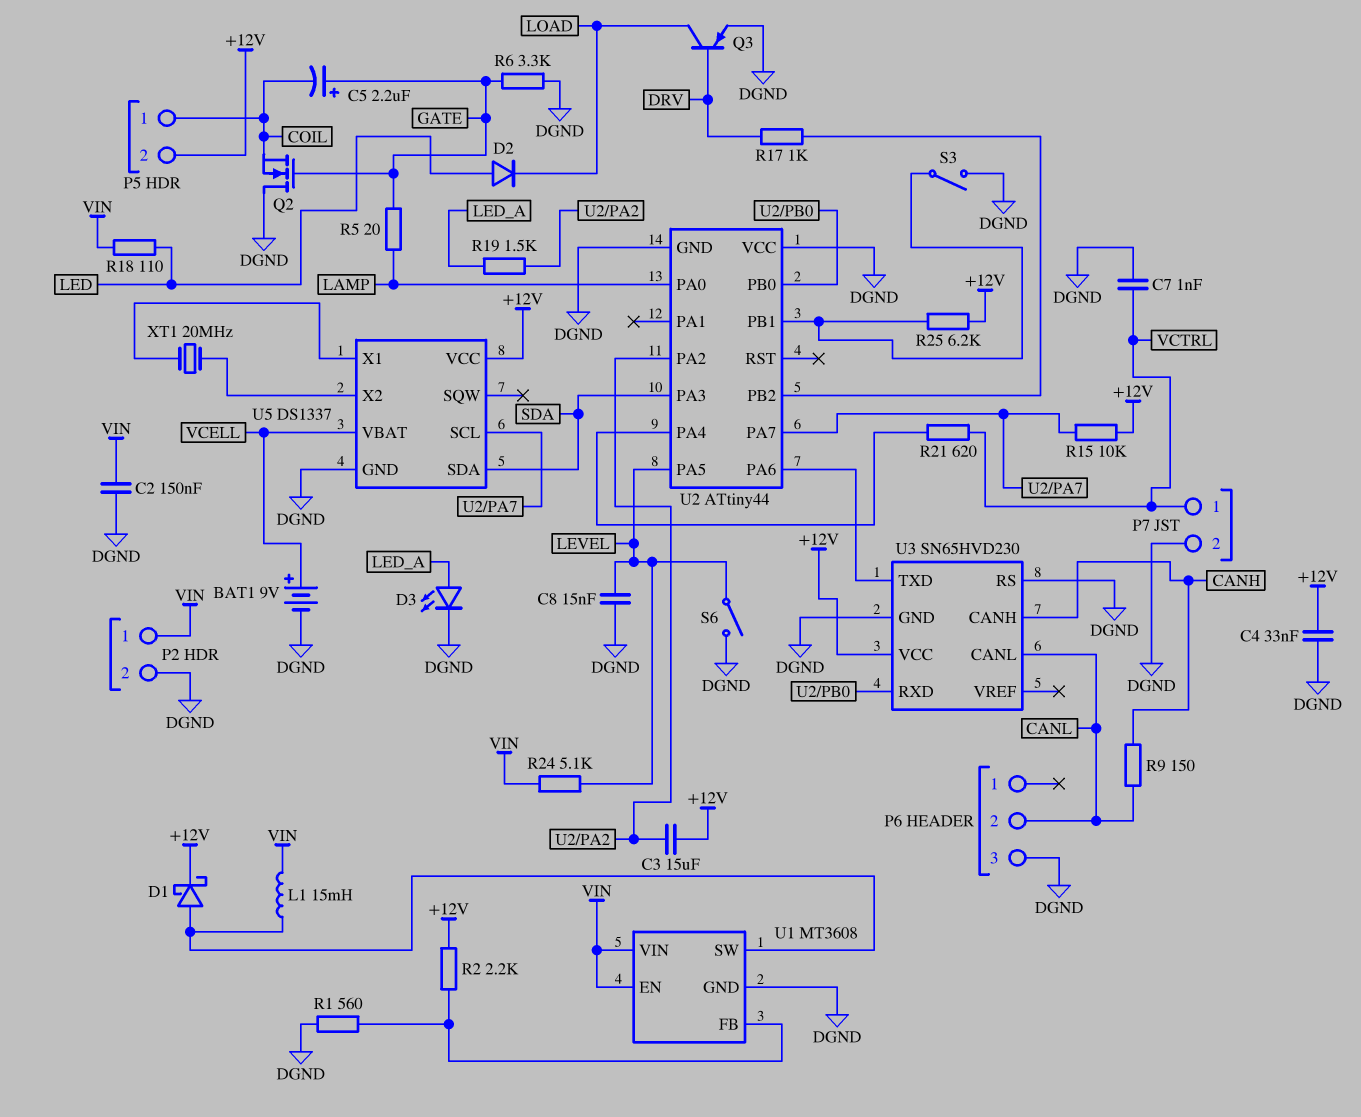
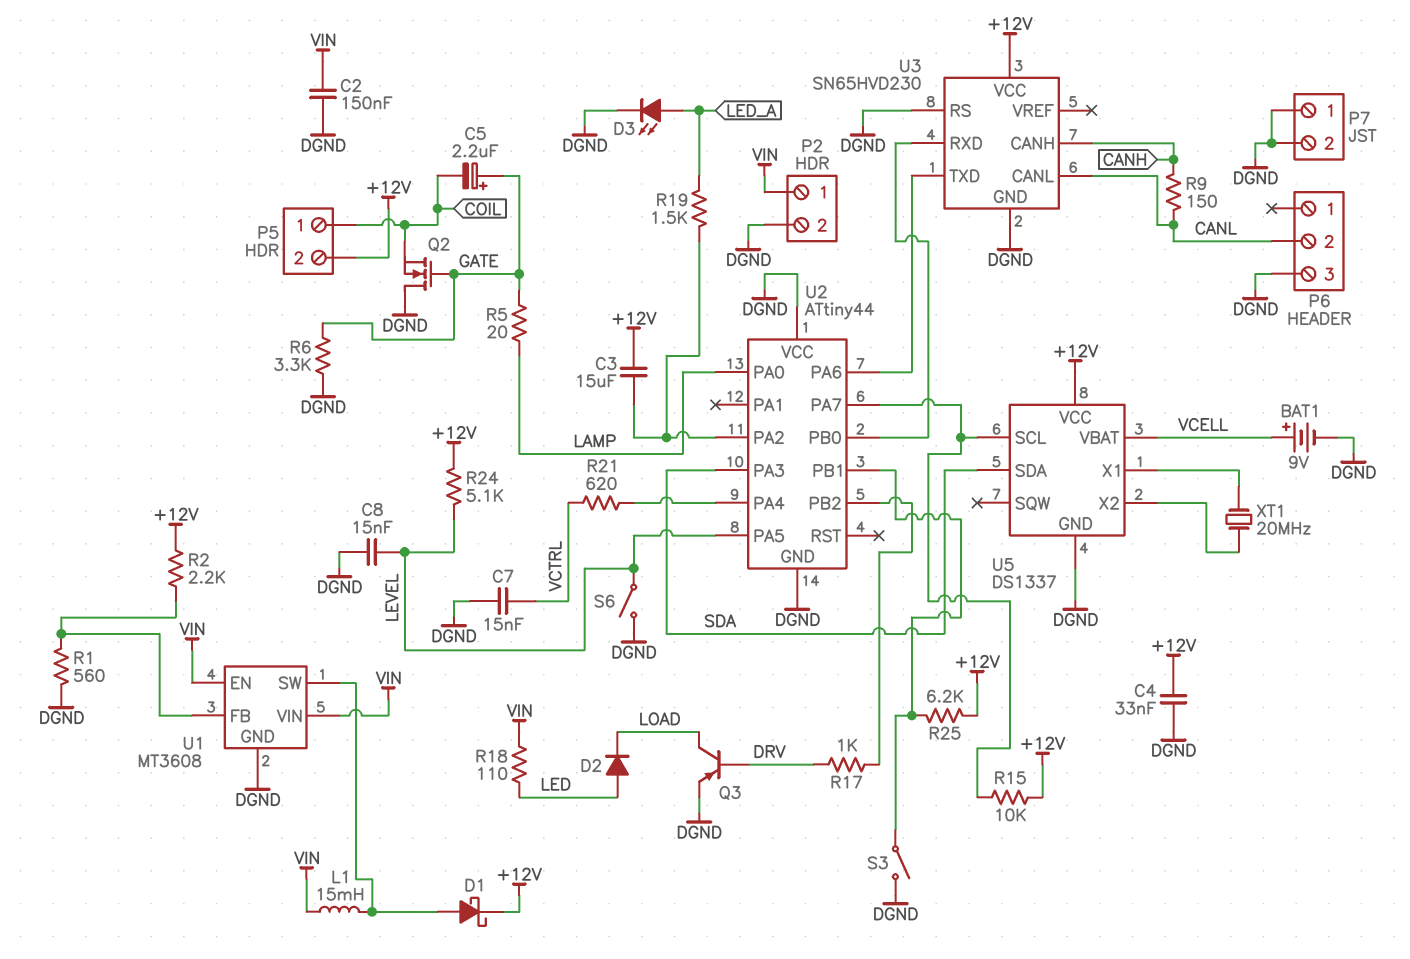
C7: 1nF (DGND, VCTRL) -> 15nF (DGND, VCTRL)
P7 pin 1: VCTRL -> DGND
R24: 5.1k (LEVEL, VIN) -> 5.1k (+12V, LEVEL)

